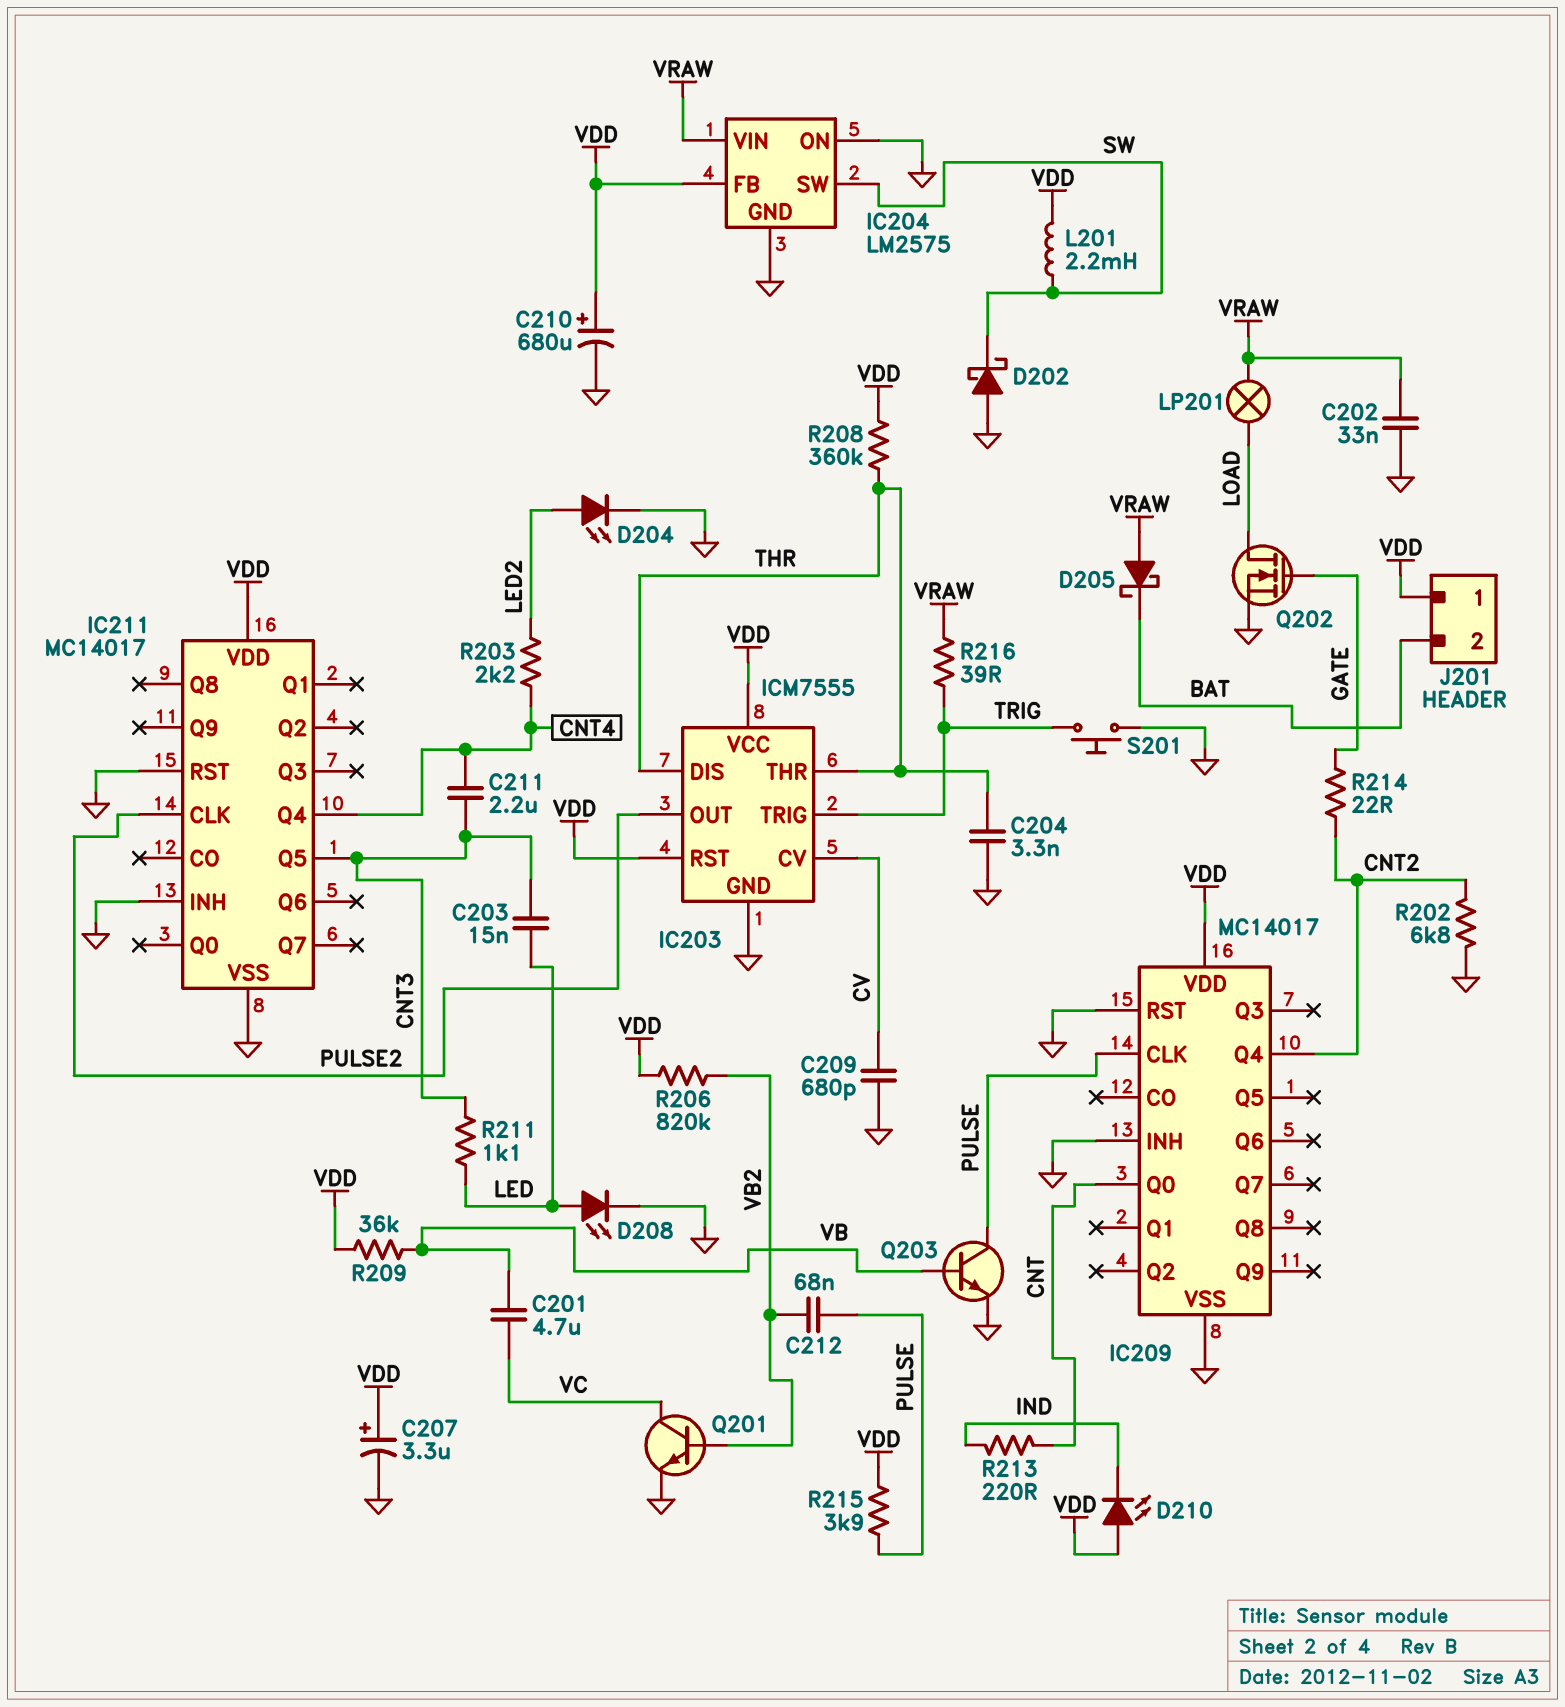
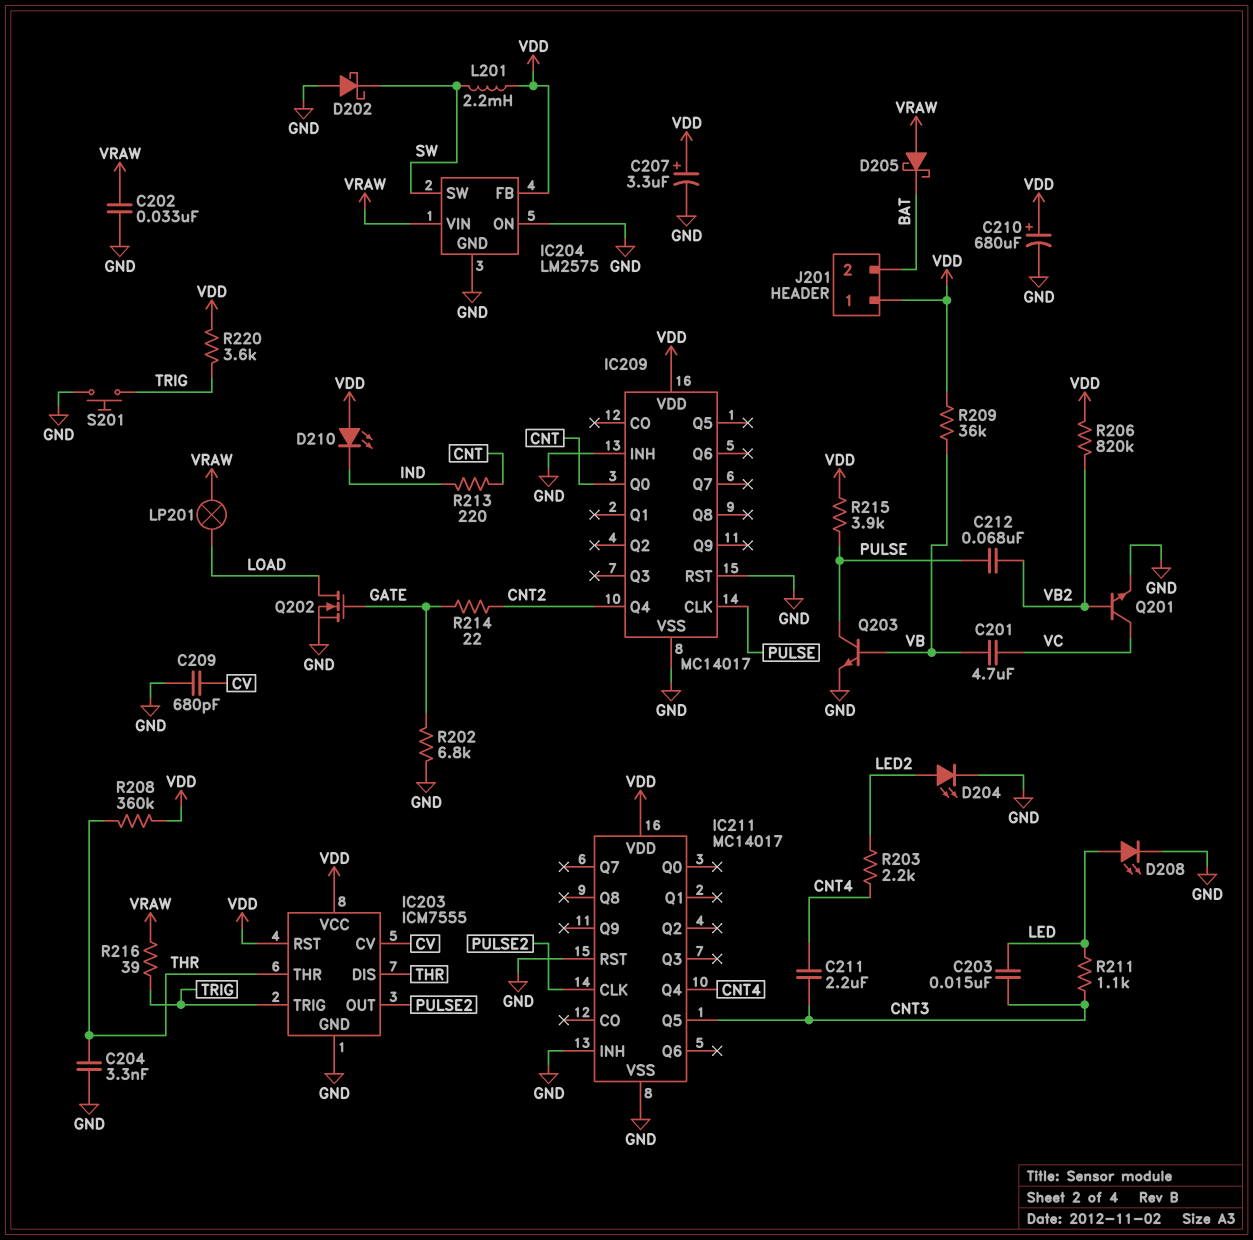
R202: 6.8k (CNT2, GND) -> 6.8k (GATE, GND)
R220: none -> 3.6k (TRIG, VDD)

